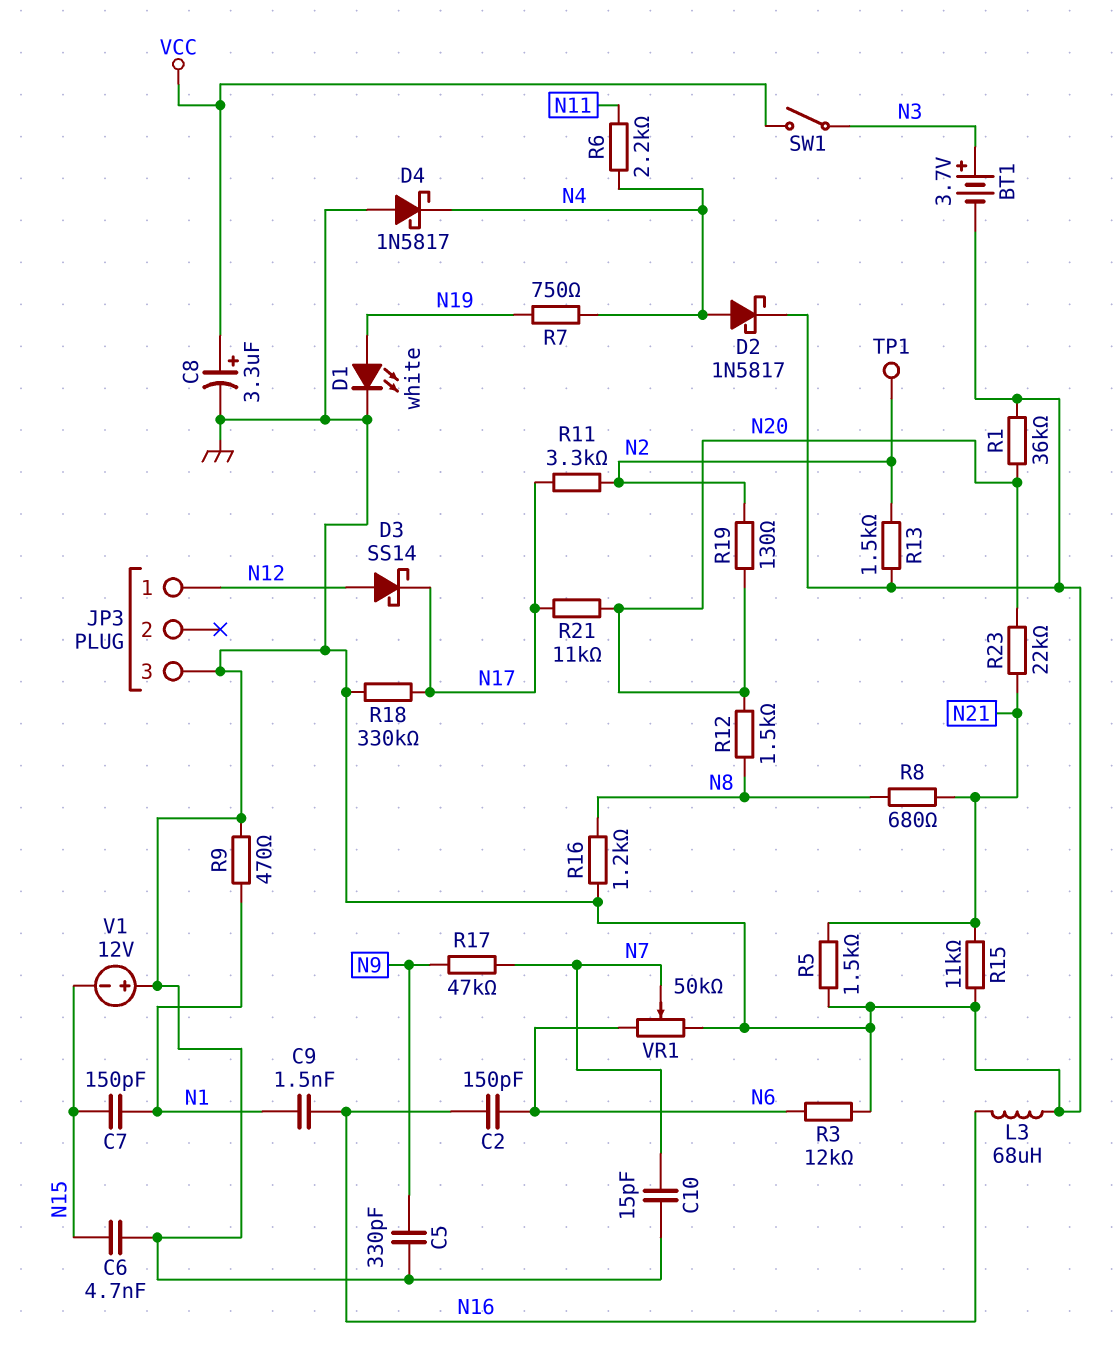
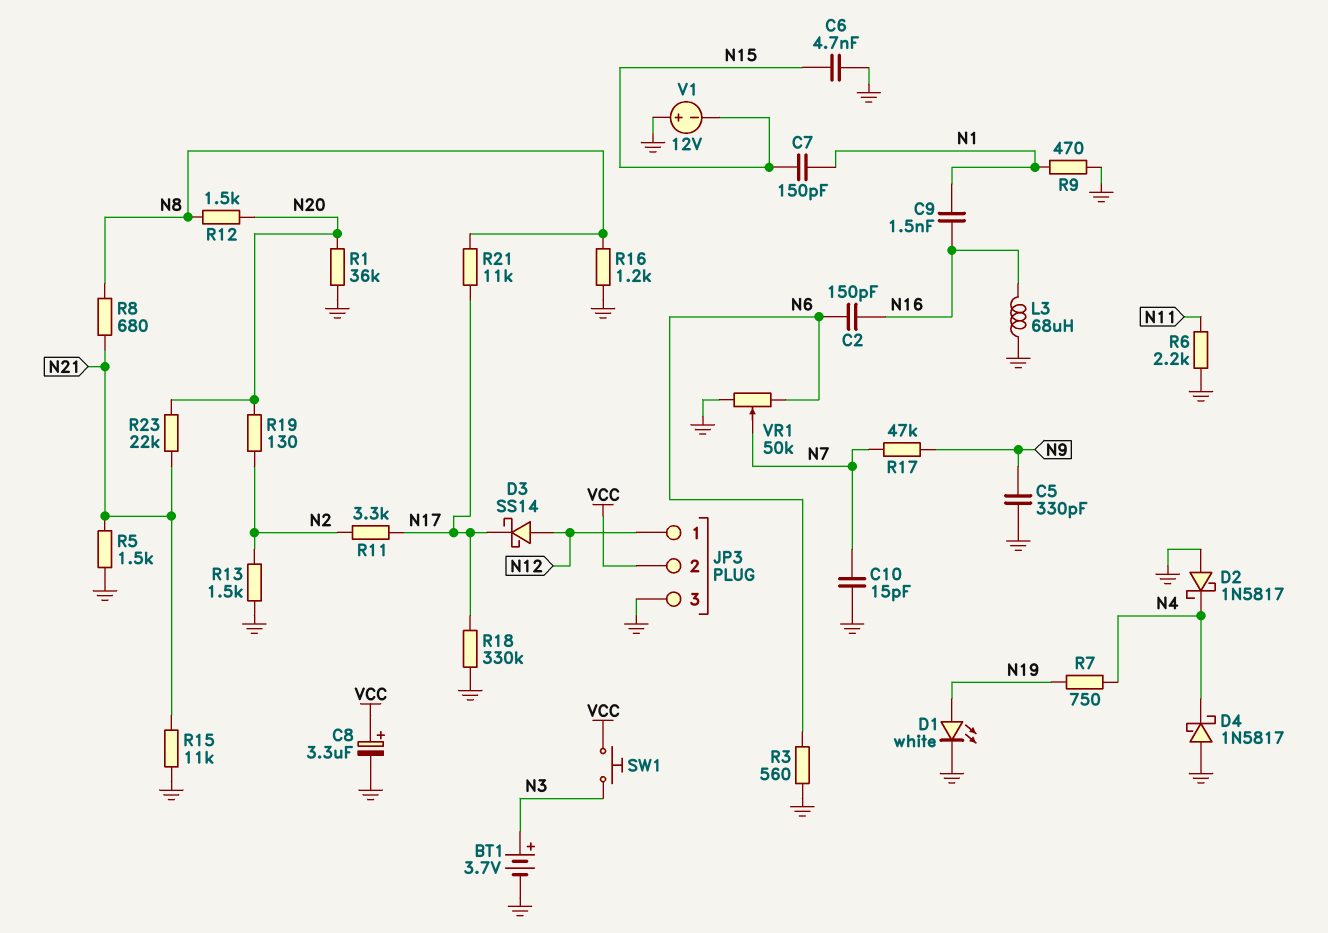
D2: schottky 1N5817 (A N4, K GND) -> schottky 1N5817 (A GND, K N4)
JP3 pin 2: none -> VCC
R3: 12k (GND, N6) -> 560 (GND, N6)
R6: 2.2k (N4, N11) -> 2.2k (GND, N11)
R21: 11k (N17, N20) -> 11k (N8, N17)
SW1: switch (N3, VCC) -> button (N3, VCC)
TP1: test point (N2) -> none

